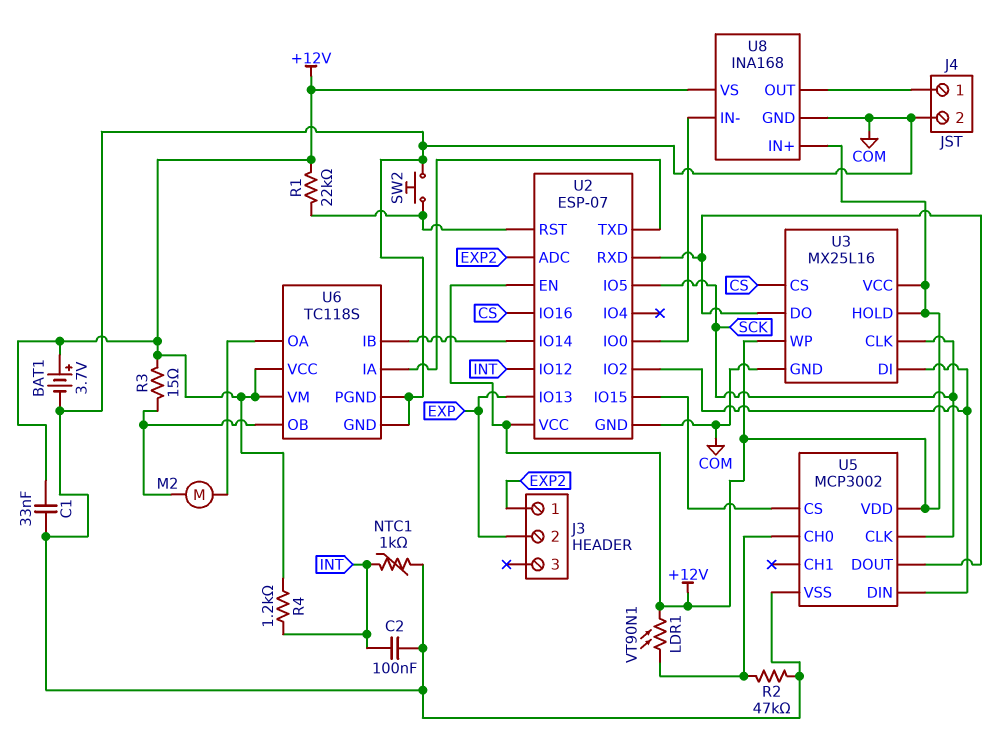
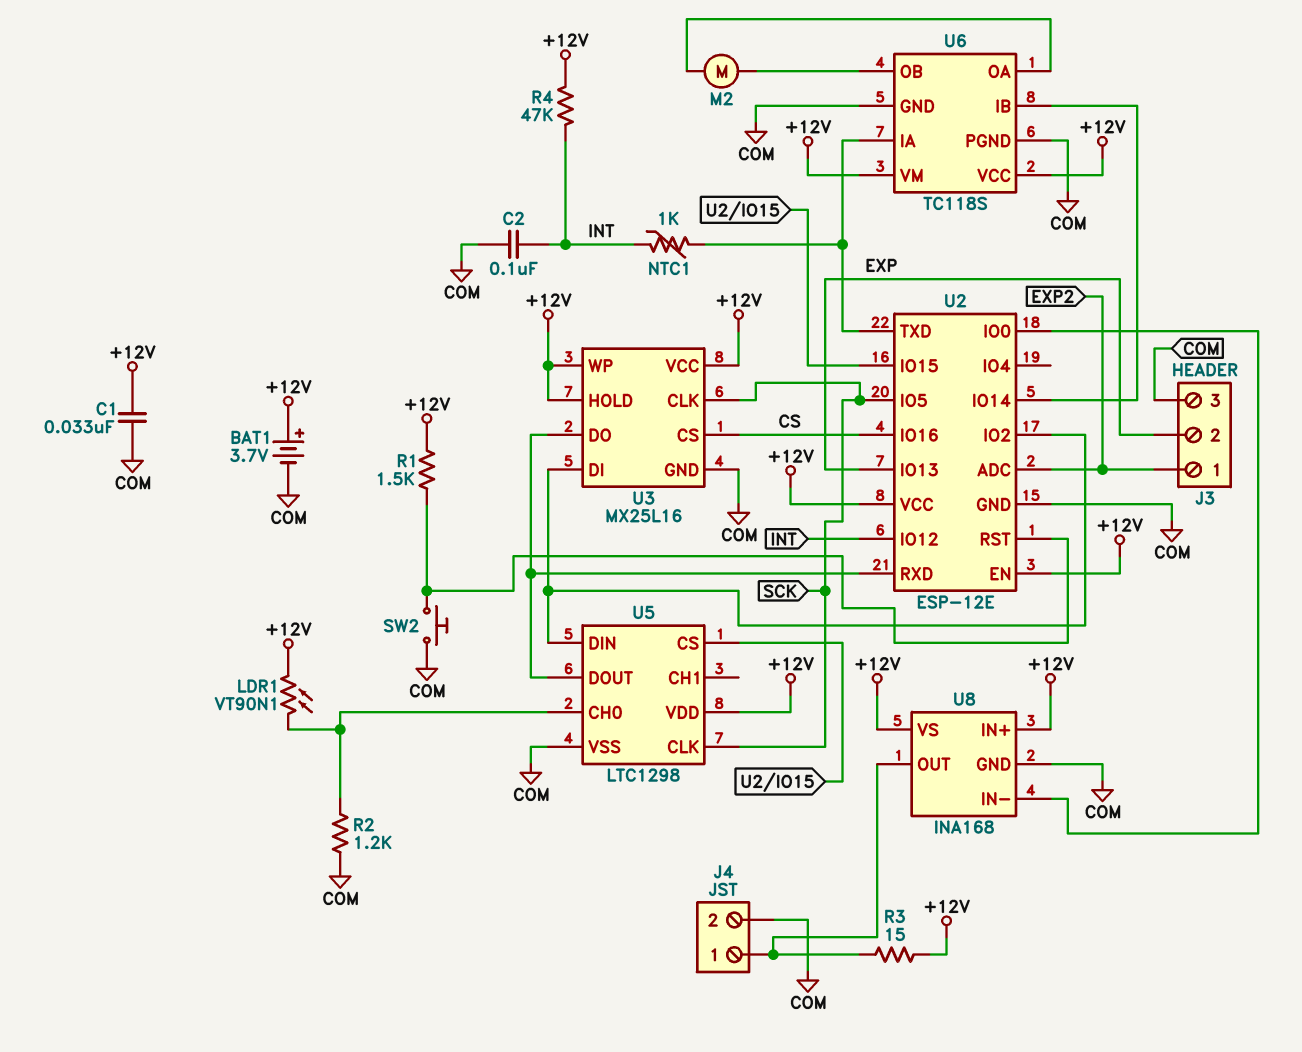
J3 pin 3: none -> COM
NTC1: 1k (COM, INT) -> 1k (INT, U2/TXD)
R1: 22k (+12V, U2/RST) -> 1.5k (+12V, U2/RST)
R2: 47k (COM, U5/CH0) -> 1.2k (COM, U5/CH0)
R3: 15 (+12V, U6/OB) -> 15 (+12V, J4/1)
R4: 1.2k (+12V, INT) -> 47k (+12V, INT)
U2: ESP-07 -> ESP-12E
U5: MCP3002 -> LTC1298

